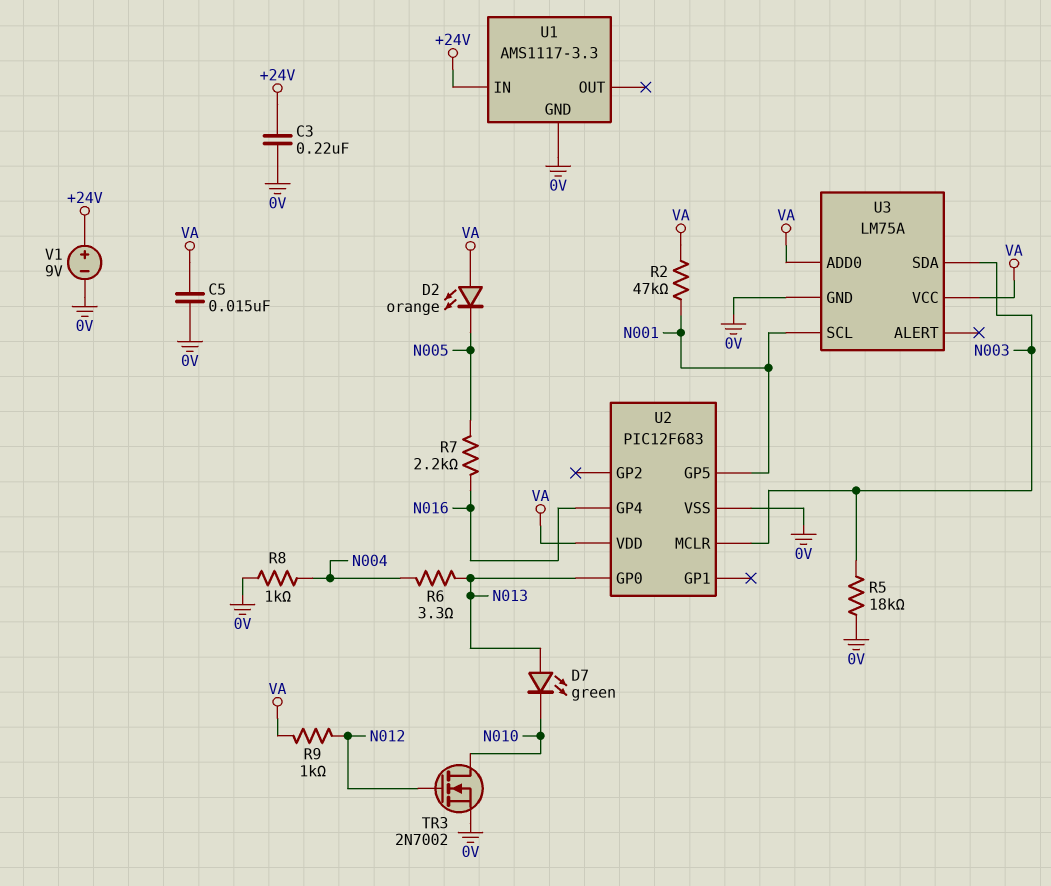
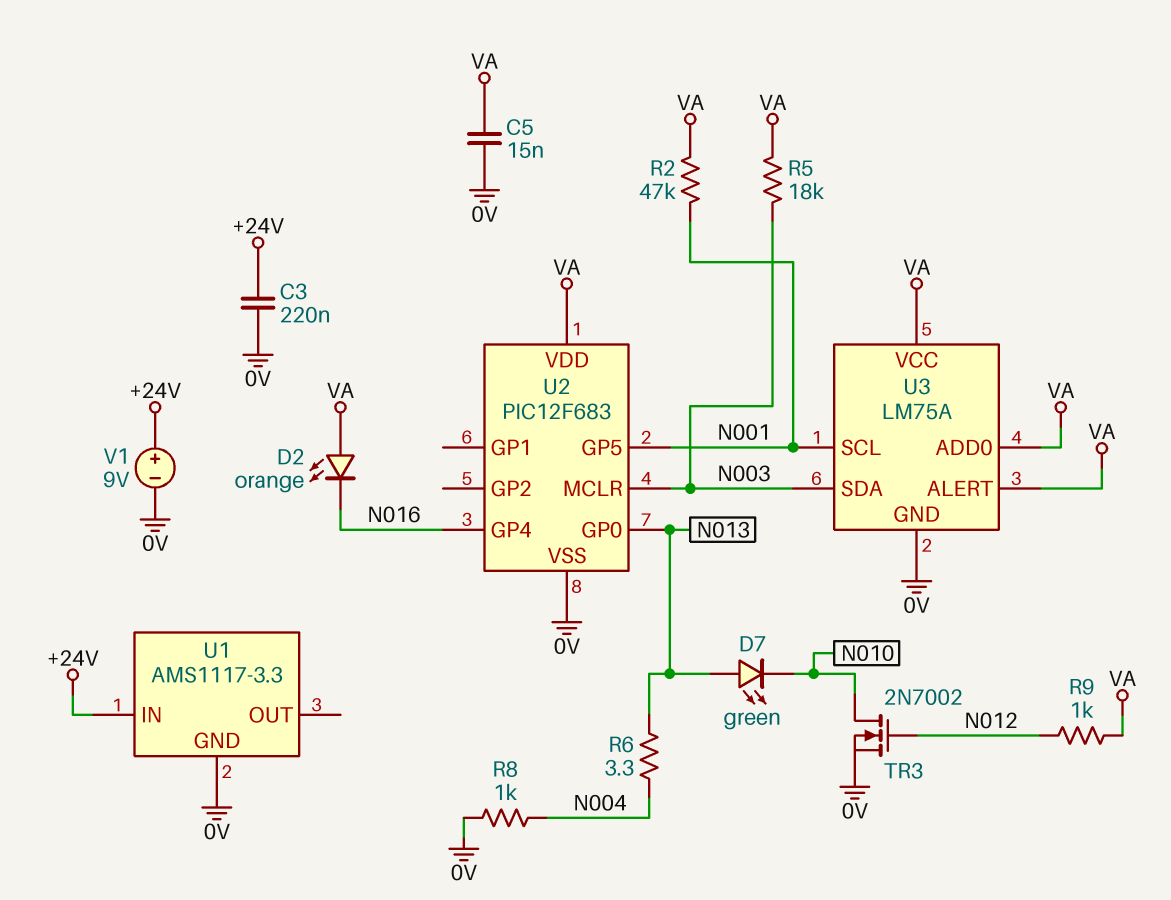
D2: LED orange (A VA, K N005) -> LED orange (A VA, K N016)
R5: 18k (0V, N003) -> 18k (N003, VA)
R7: 2.2k (N005, N016) -> none
U3 pin ALERT: none -> VA

